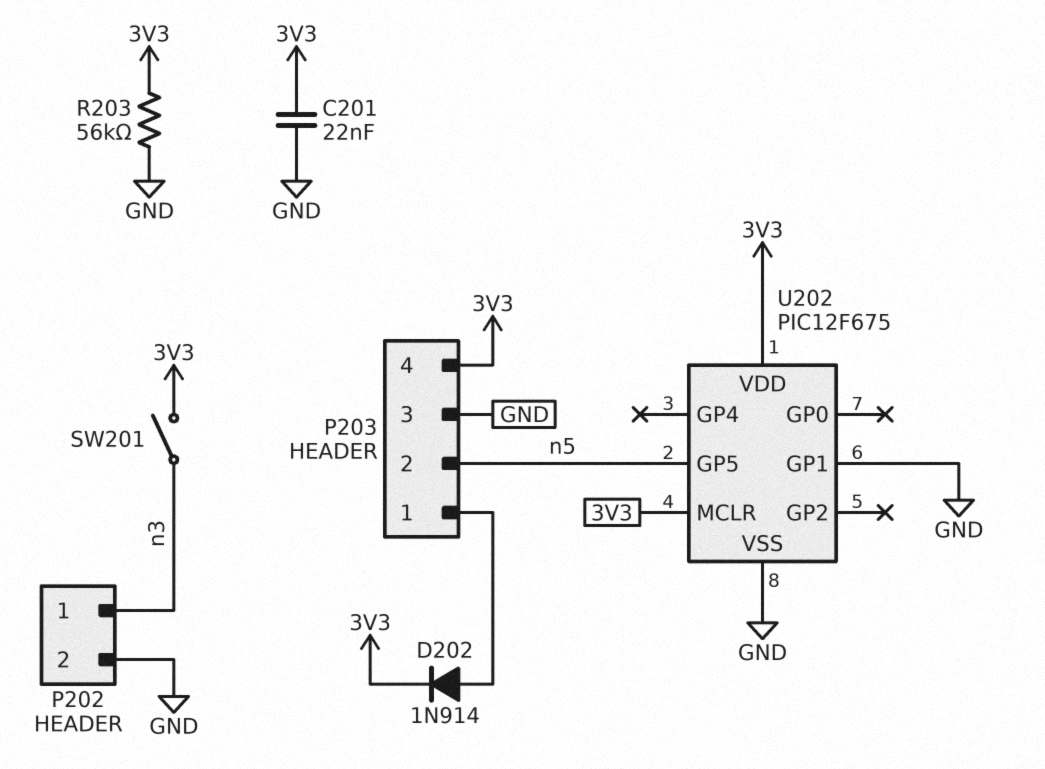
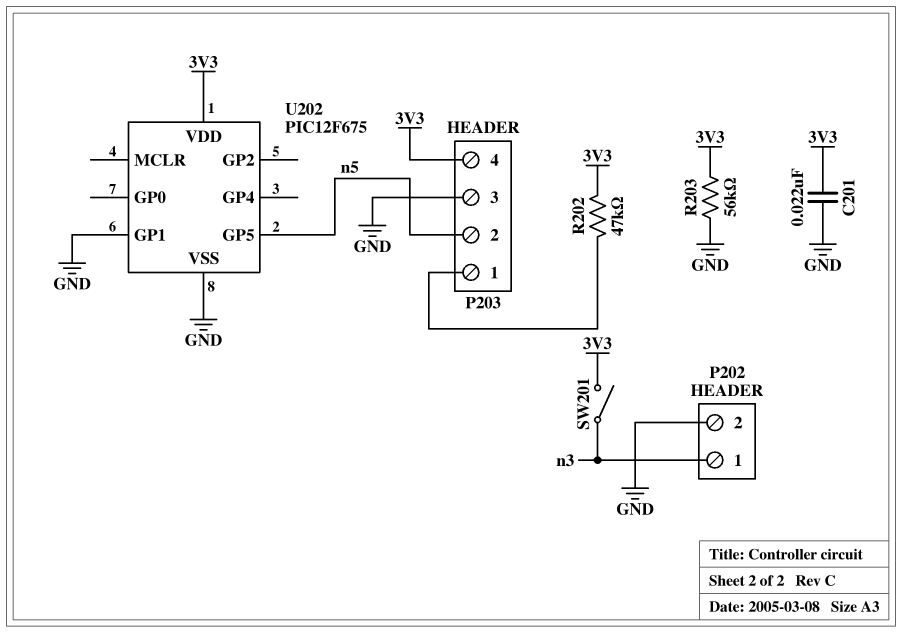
D202: diode 1N914 (A P203/1, K 3V3) -> none
R202: none -> 47k (3V3, P203/1)
U202 pin MCLR: 3V3 -> none

